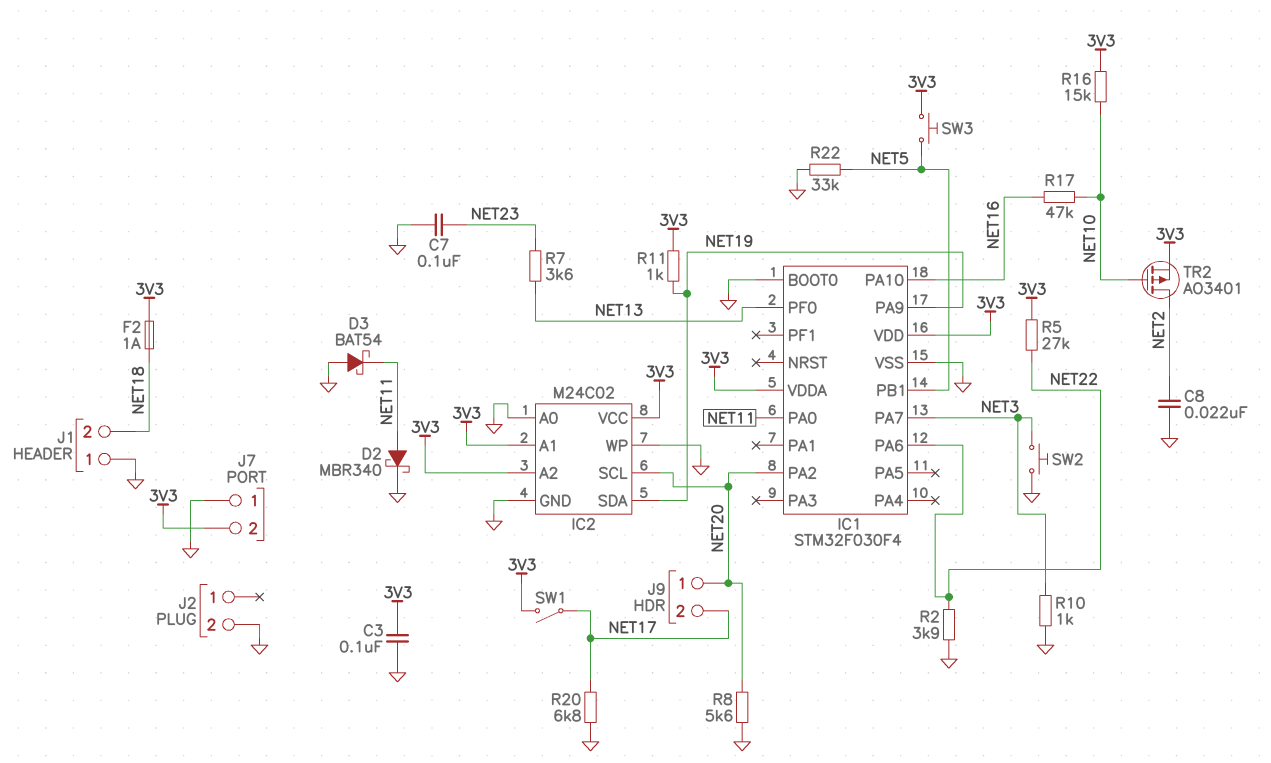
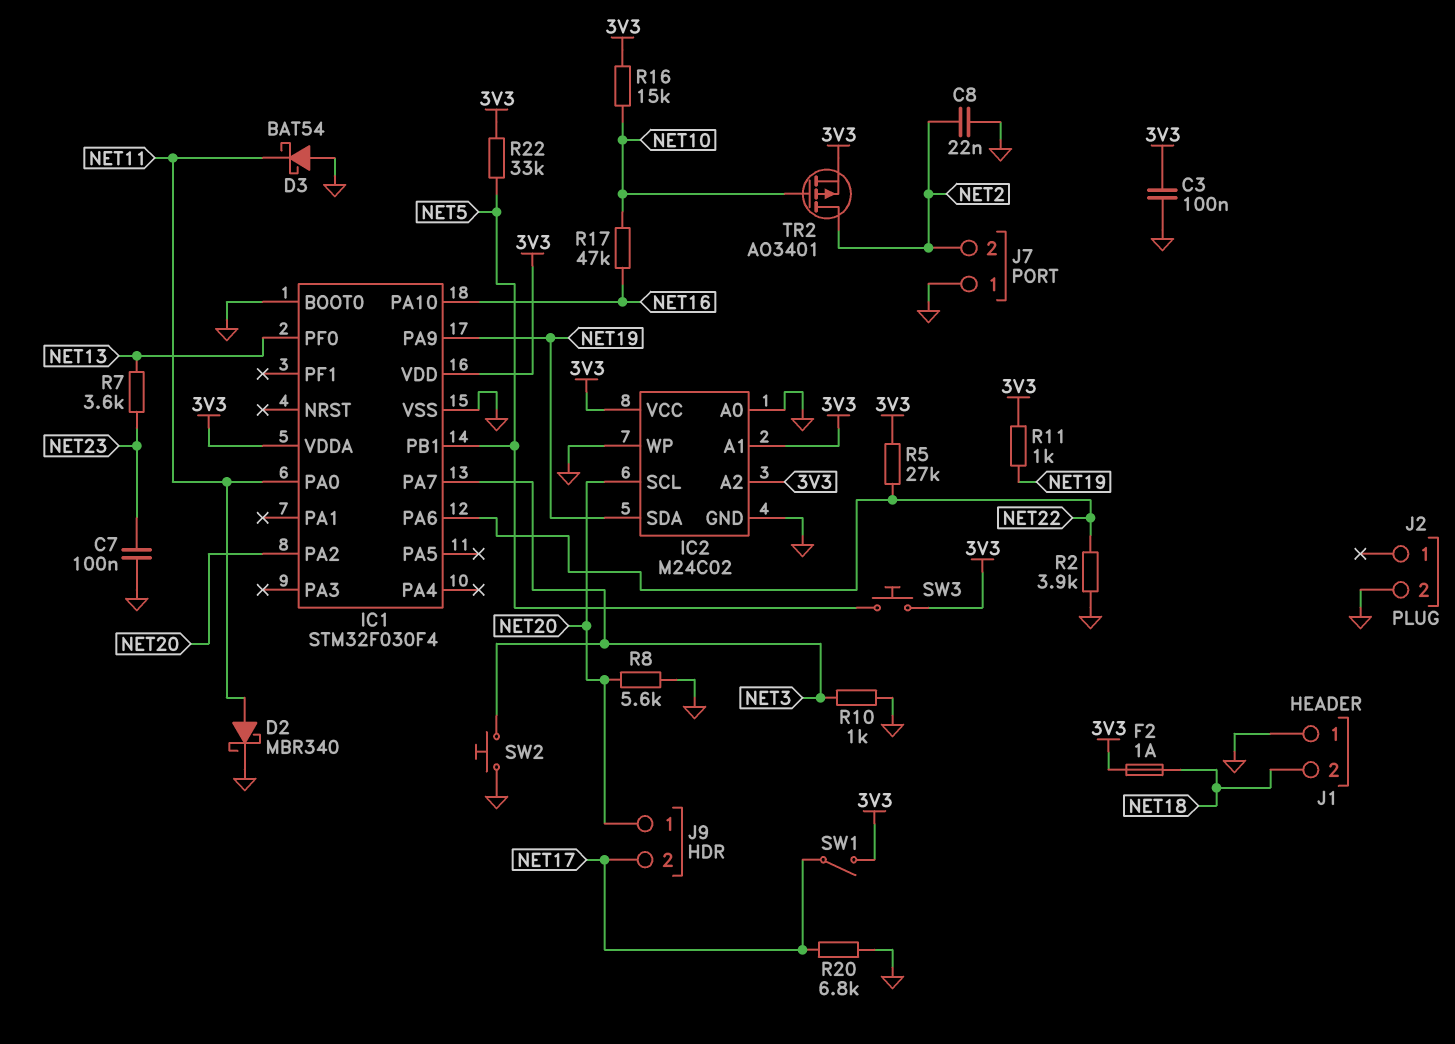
J7 pin 2: 3V3 -> NET2
R22: 33k (GND, NET5) -> 33k (3V3, NET5)

